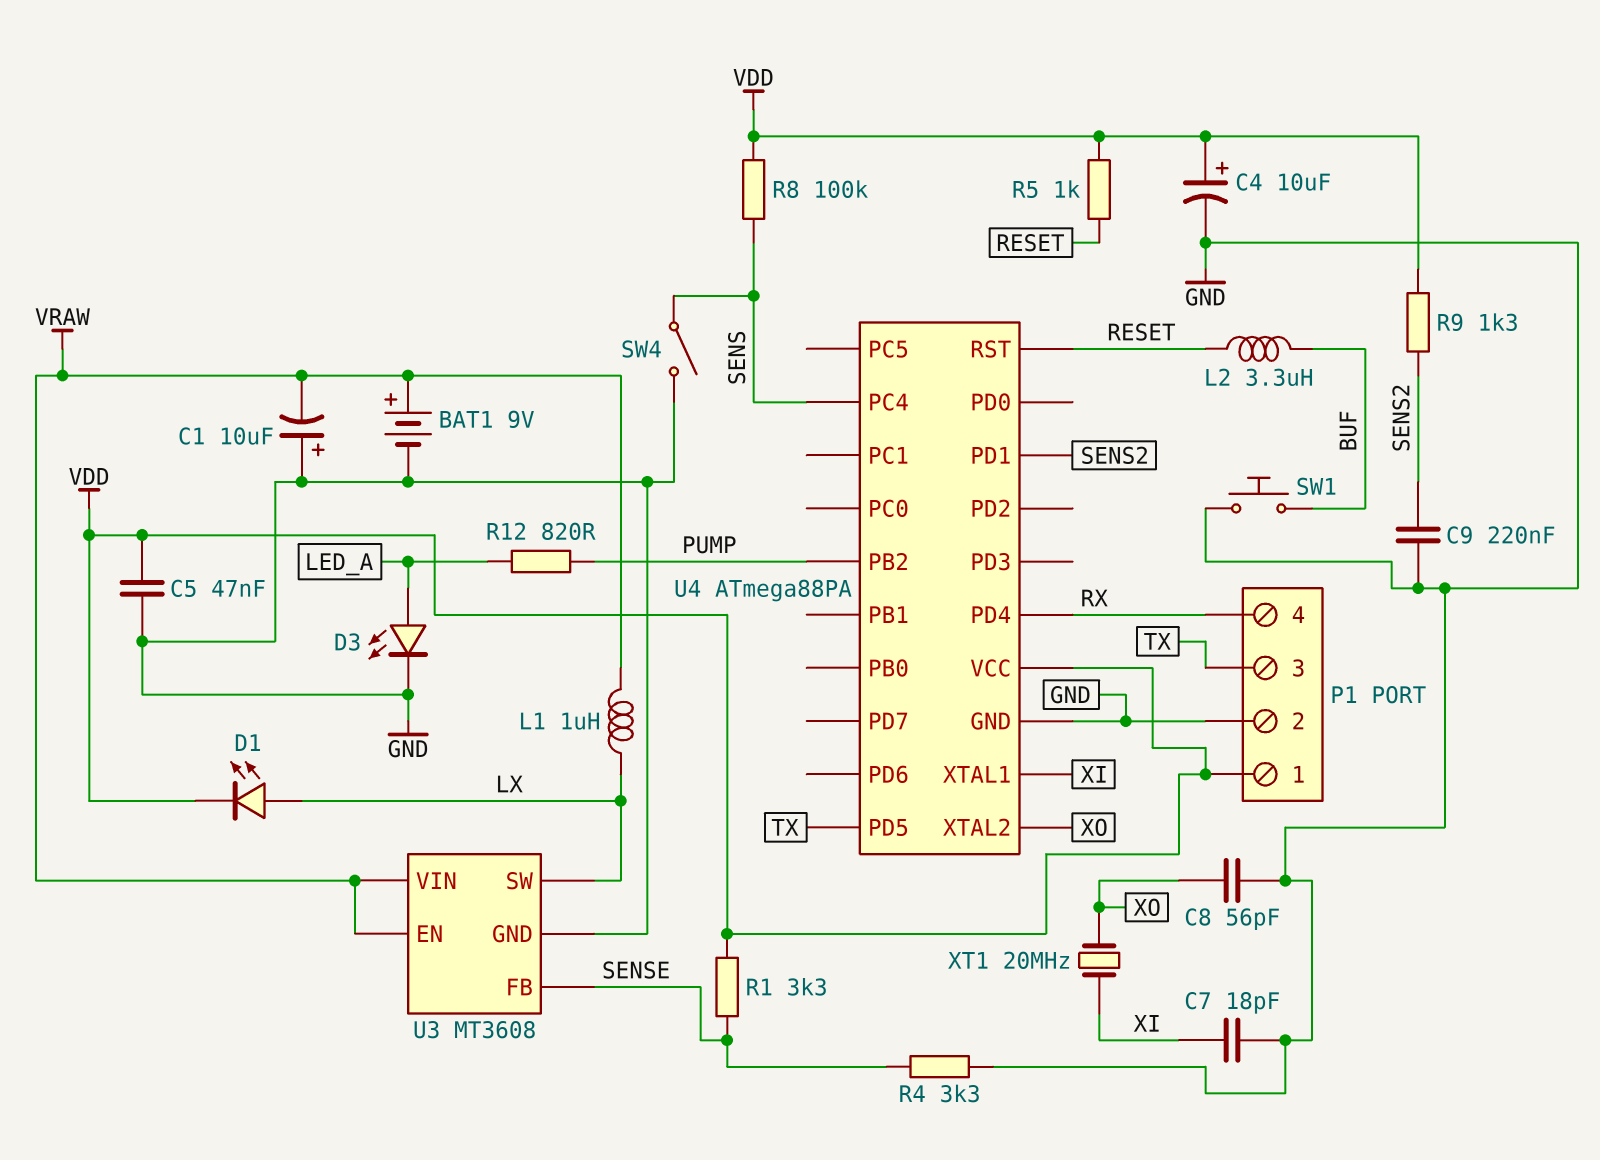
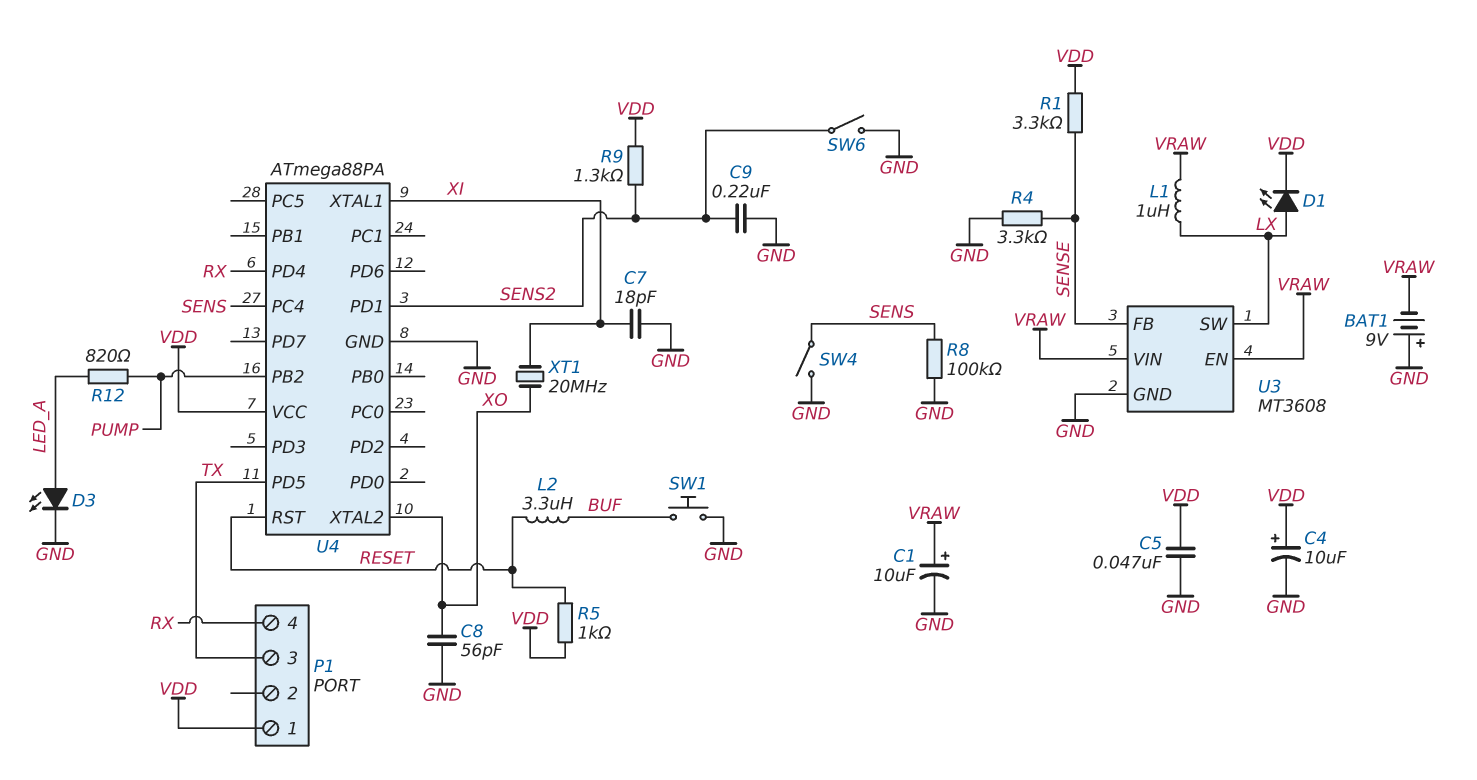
BAT1: 9V (plus VRAW, minus GND) -> 9V (plus GND, minus VRAW)
C1: 10uF (plus GND, minus VRAW) -> 10uF (plus VRAW, minus GND)
P1 pin 2: GND -> none
R8: 100k (SENS, VDD) -> 100k (GND, SENS)
SW6: none -> switch (GND, SENS2)

